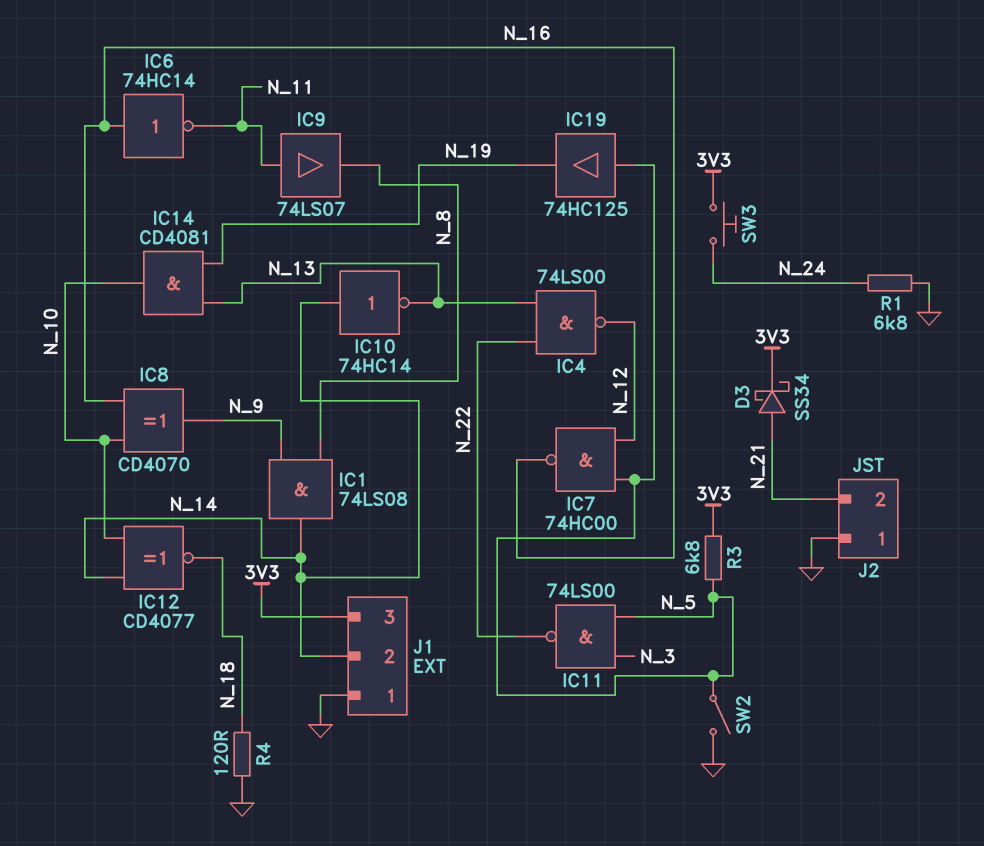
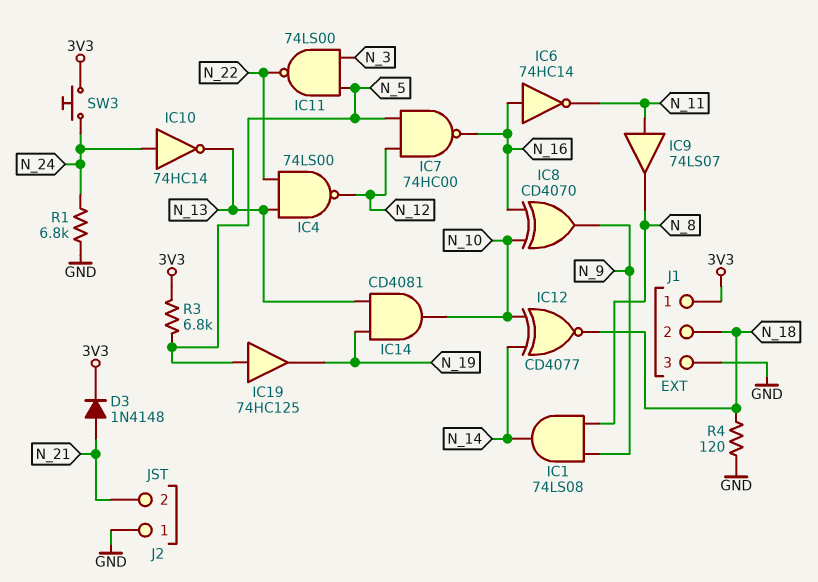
D3: schottky SS34 (A N_21, K 3V3) -> diode 1N4148 (A N_21, K 3V3)
IC10: NOT 74HC14 (in N_14, out N_13) -> NOT 74HC14 (in N_24, out N_13)
J1 pin 1: GND -> 3V3
J1 pin 2: N_14 -> N_18
J1 pin 3: 3V3 -> GND
SW2: switch (GND, N_5) -> none

